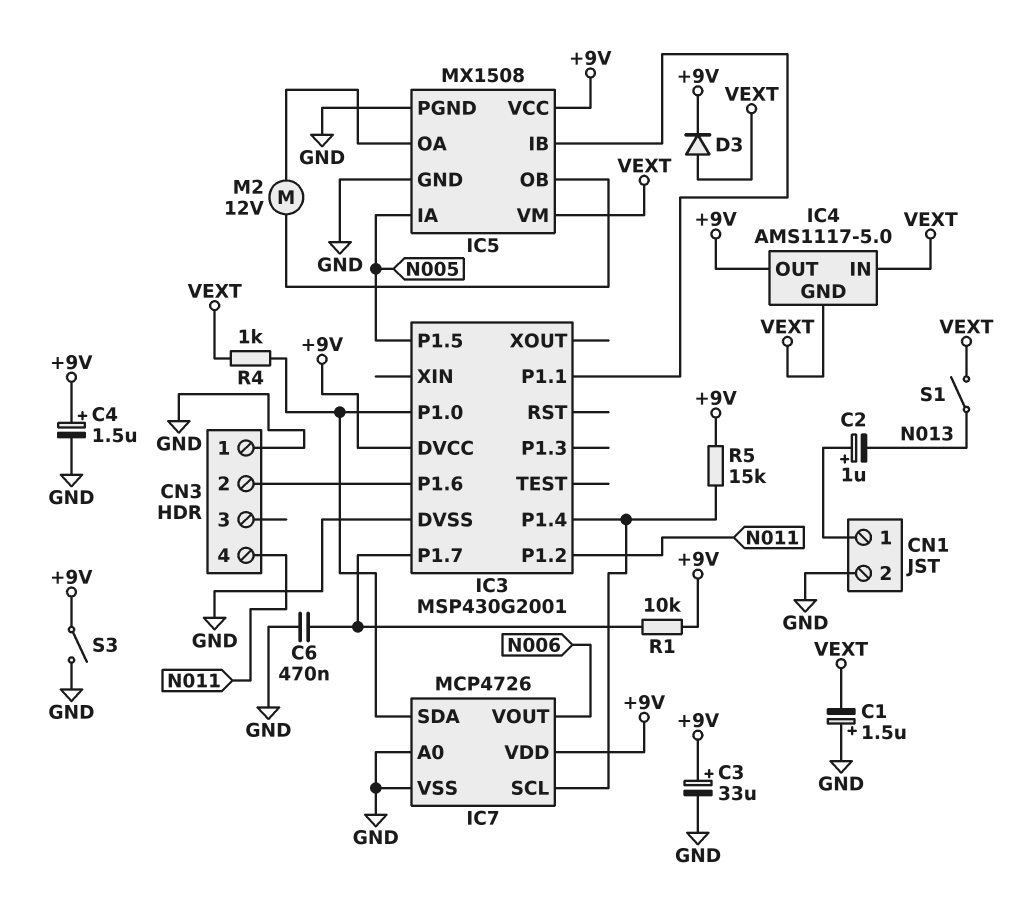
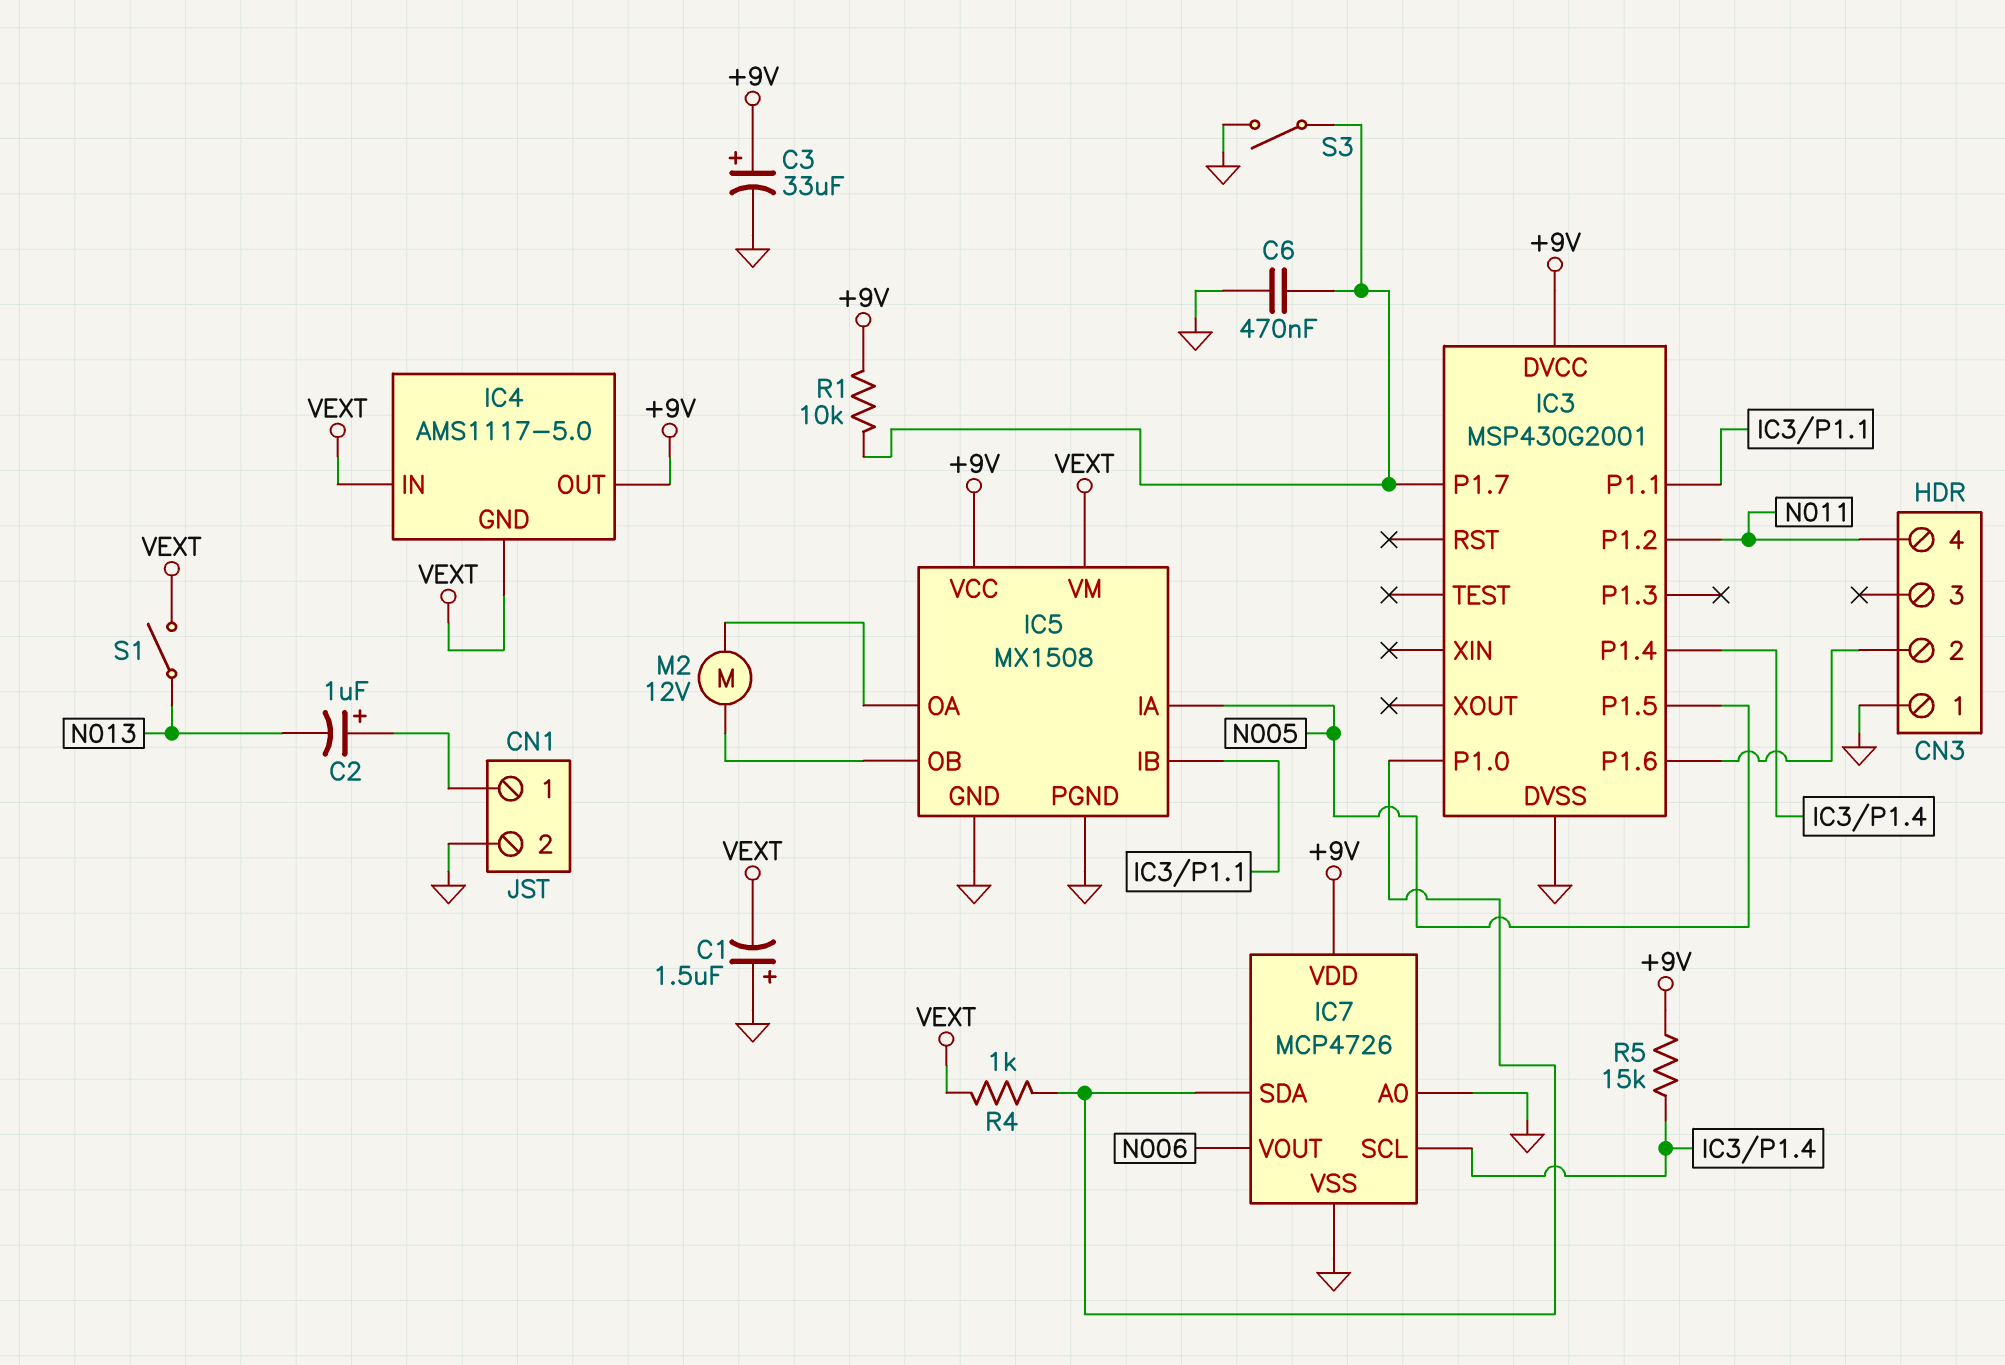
C4: 1.5uF (plus +9V, minus GND) -> none
D3: diode (A VEXT, K +9V) -> none
S3: switch (+9V, GND) -> switch (GND, IC3/P1.7)

